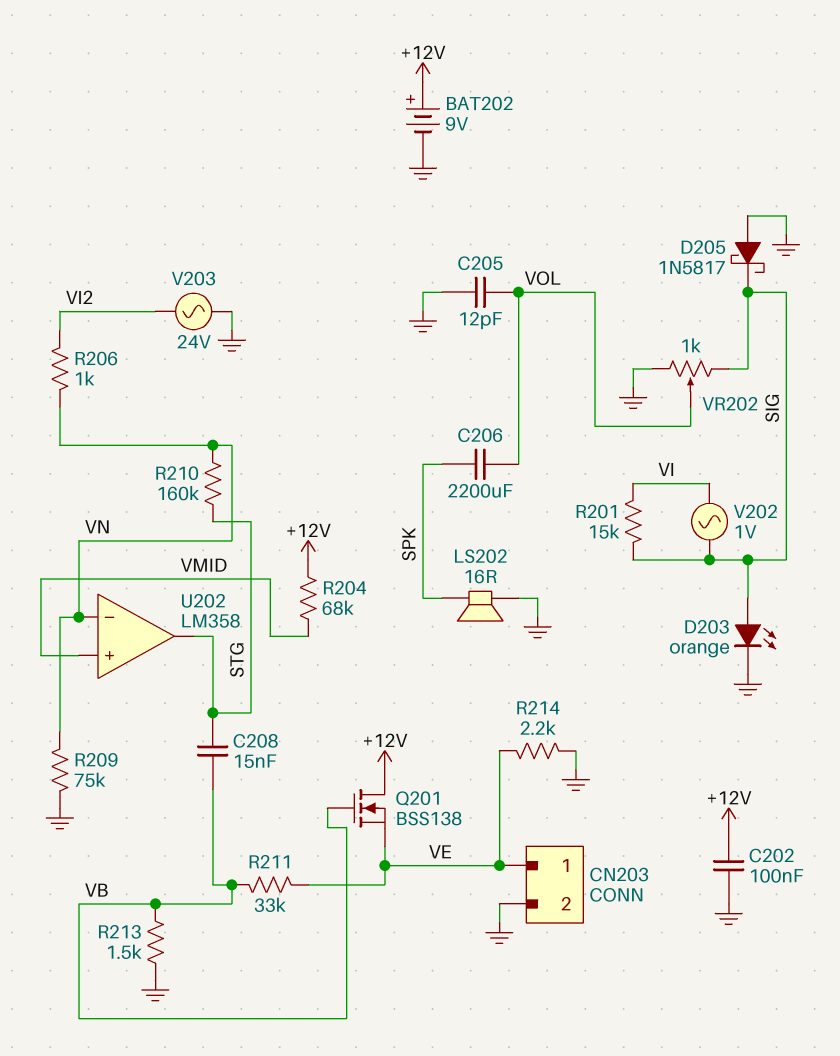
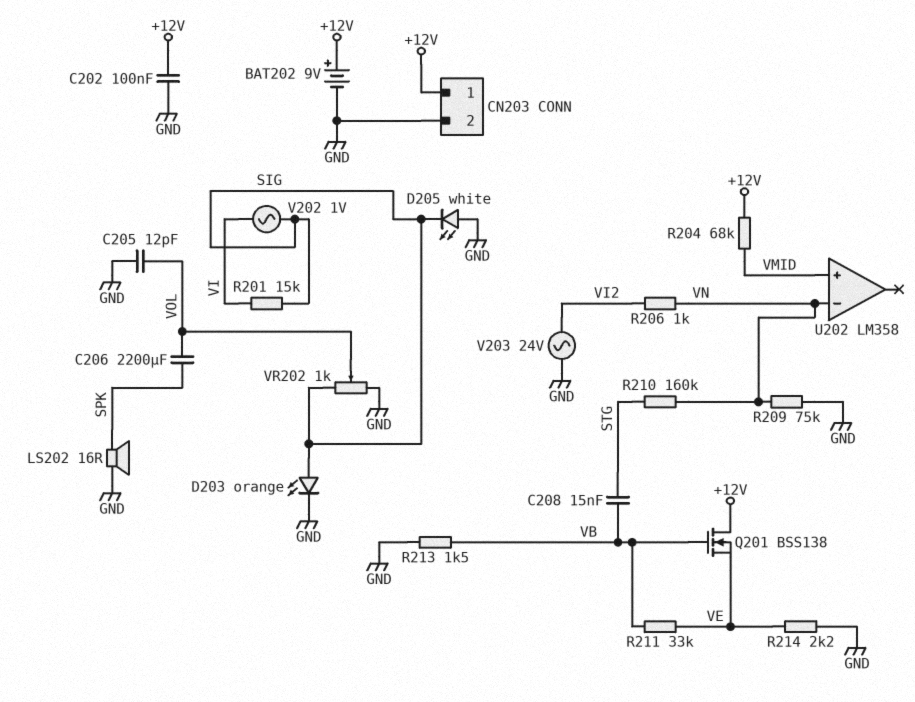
CN203 pin 1: VE -> +12V
D205: schottky 1N5817 (A GND, K SIG) -> LED white (A GND, K SIG)
U202 pin out: STG -> none

